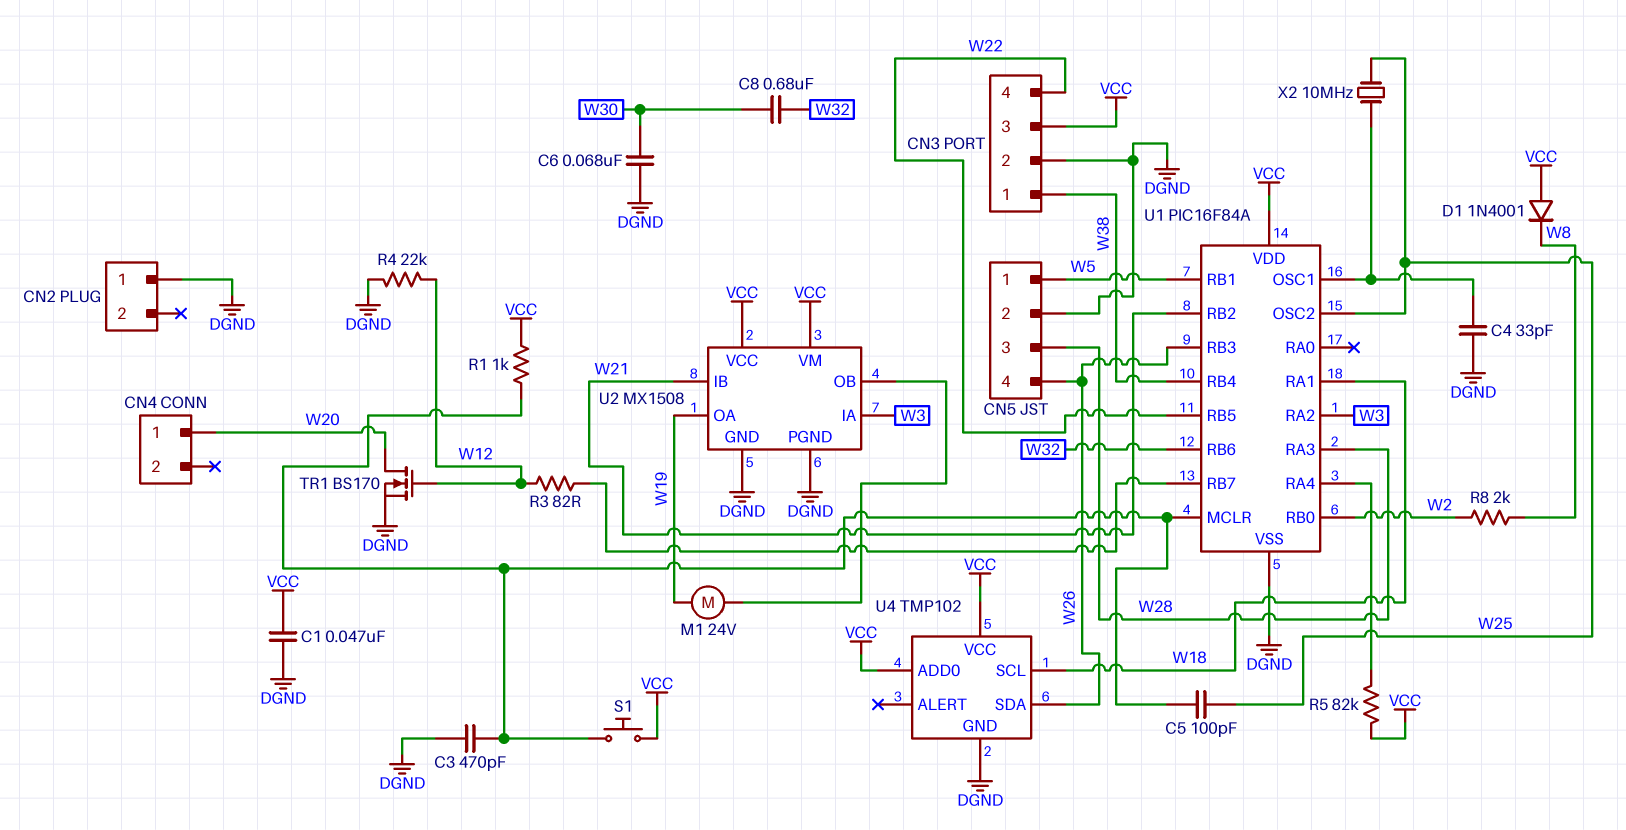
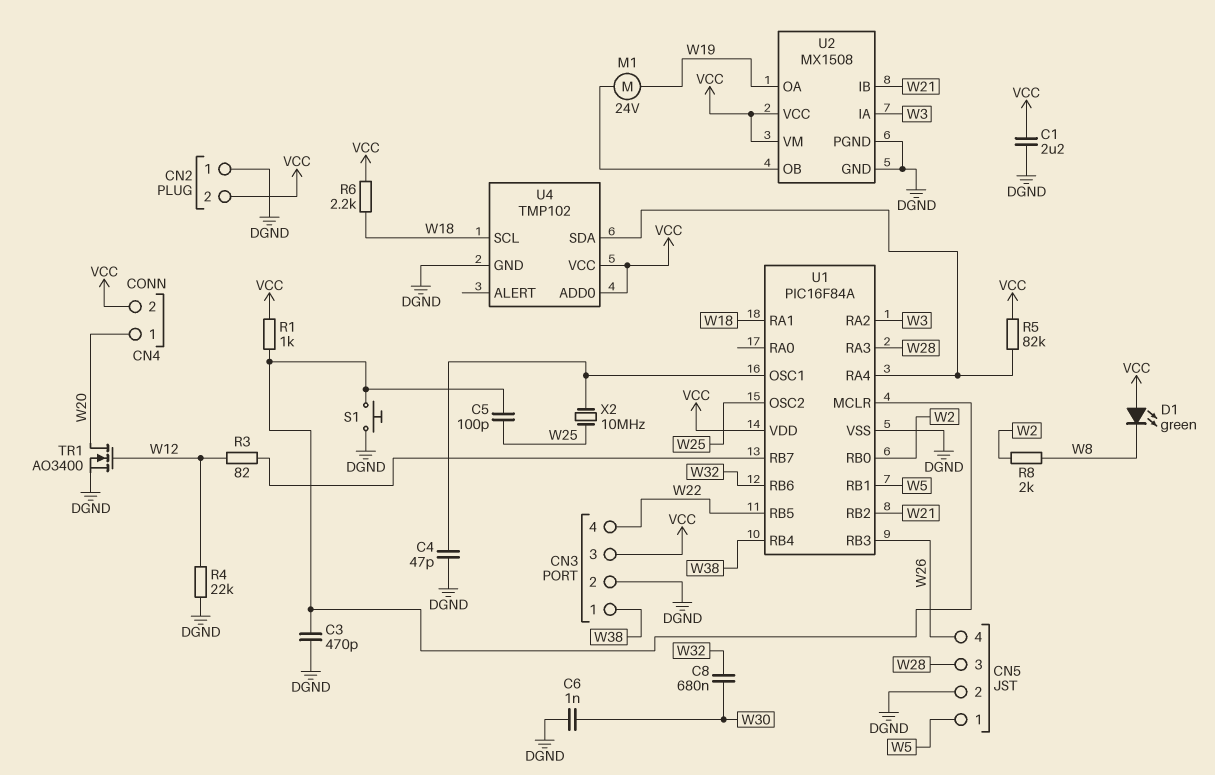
C1: 47nF (DGND, VCC) -> 2.2uF (DGND, VCC)
C4: 33pF (DGND, U1/OSC1) -> 47pF (DGND, U1/OSC1)
C6: 68nF (DGND, W30) -> 1nF (DGND, W30)
CN2 pin 2: none -> VCC
CN4 pin 2: none -> VCC
D1: diode 1N4001 (A VCC, K W8) -> LED green (A VCC, K W8)
R6: none -> 2.2k (VCC, W18)
S1: button (U1/MCLR, VCC) -> button (DGND, U1/MCLR)
TR1: NMOS BS170 (G W12, D W20, S DGND) -> NMOS AO3400 (G W12, D W20, S DGND)
U4 pin SDA: W26 -> U1/RA4

